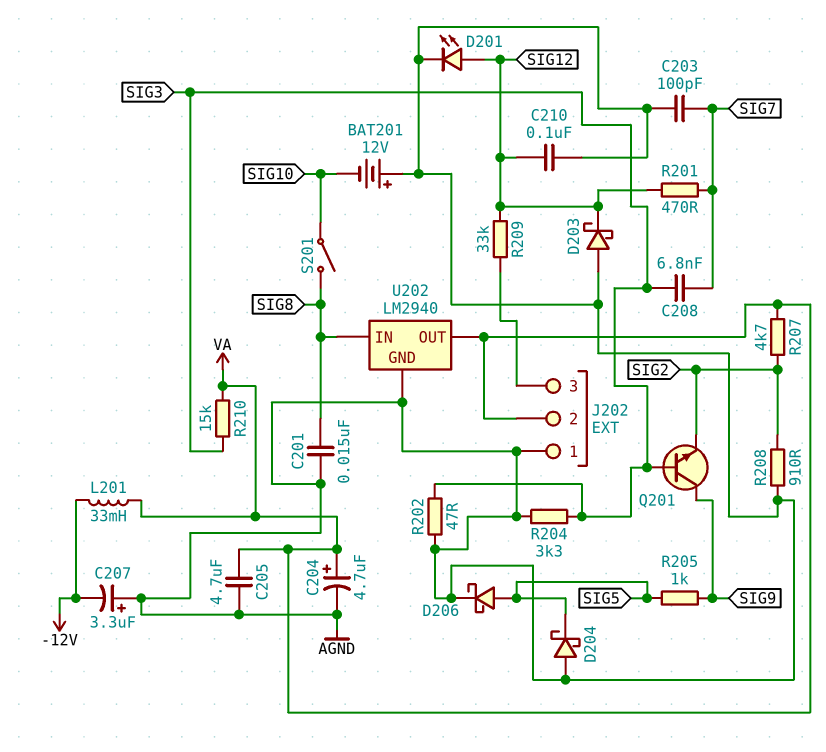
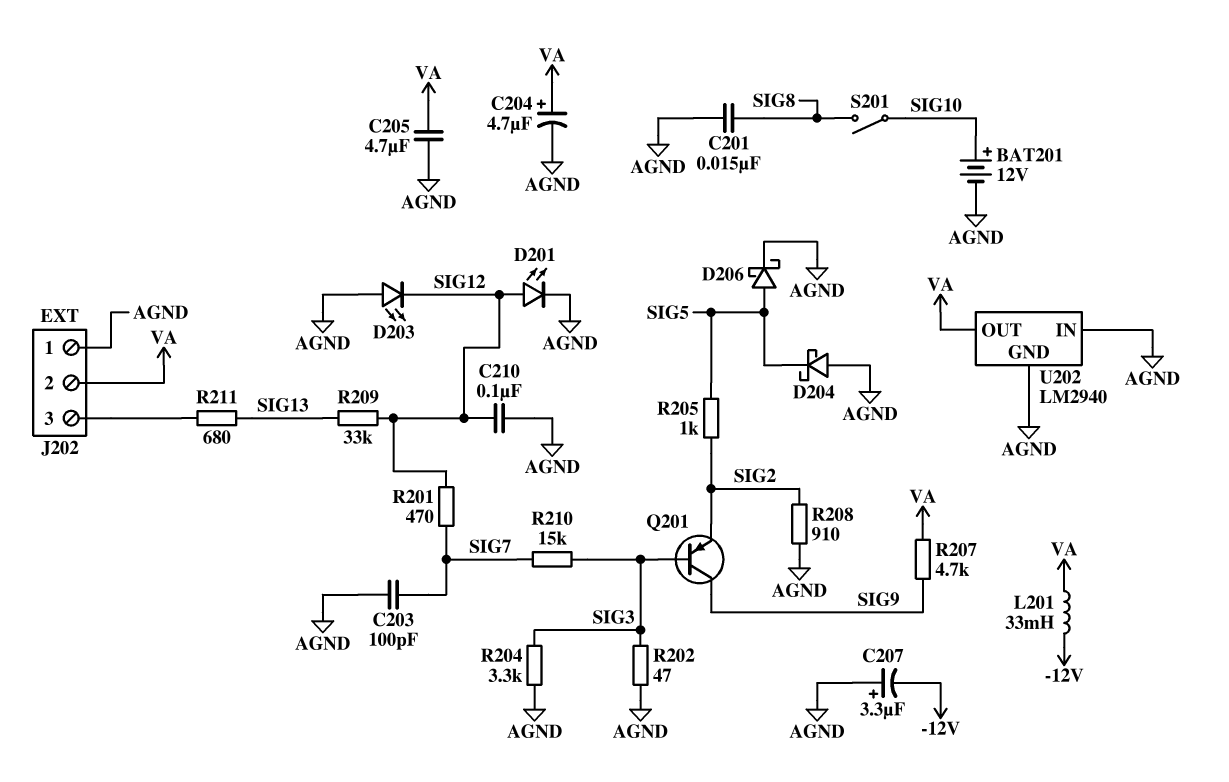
BAT201: 12V (plus AGND, minus SIG10) -> 12V (plus SIG10, minus AGND)
C208: 6.8nF (SIG3, SIG7) -> none
D203: schottky (A AGND, K SIG12) -> LED (A AGND, K SIG12)
Q201: NPN (B SIG3, C SIG9, E SIG2) -> PNP (B SIG3, C SIG9, E SIG2)
R205: 1k (SIG5, SIG9) -> 1k (SIG2, SIG5)
R207: 4.7k (SIG2, VA) -> 4.7k (SIG9, VA)
R209: 33k (J202/3, SIG12) -> 33k (SIG12, SIG13)
R210: 15k (SIG3, VA) -> 15k (SIG3, SIG7)
R211: none -> 680 (J202/3, SIG13)
U202 pin IN: SIG8 -> AGND

